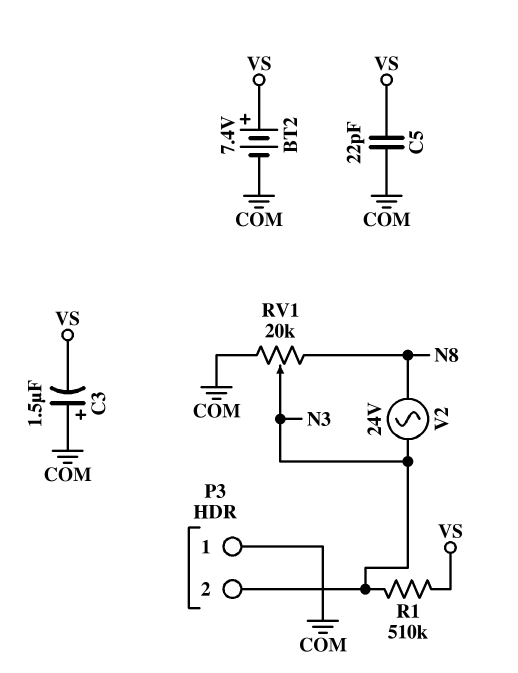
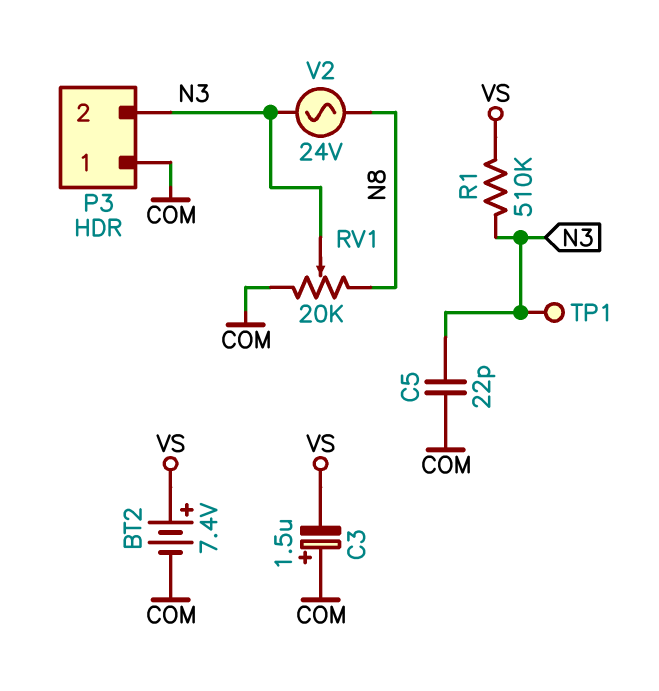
C5: 22pF (COM, VS) -> 22pF (COM, N3)
TP1: none -> test point (N3)

